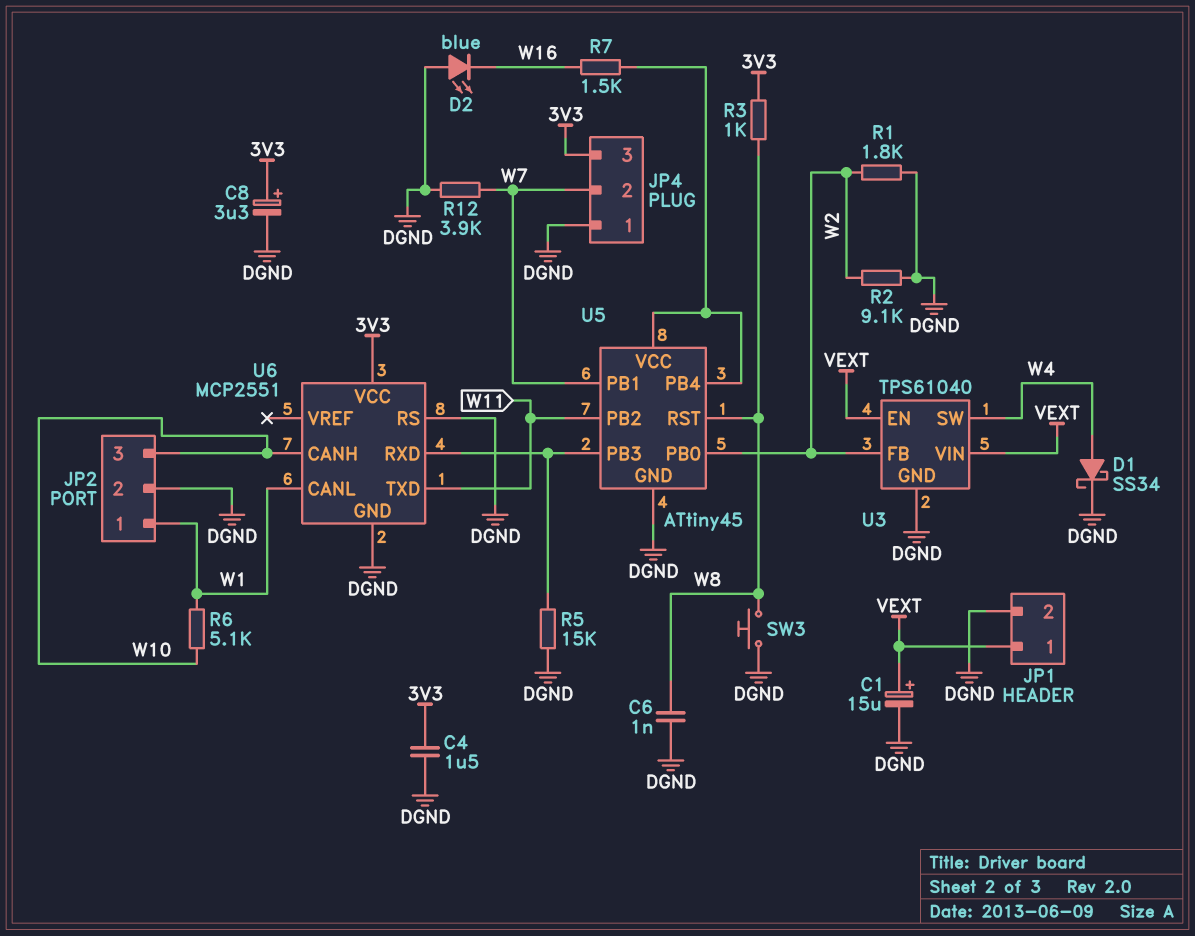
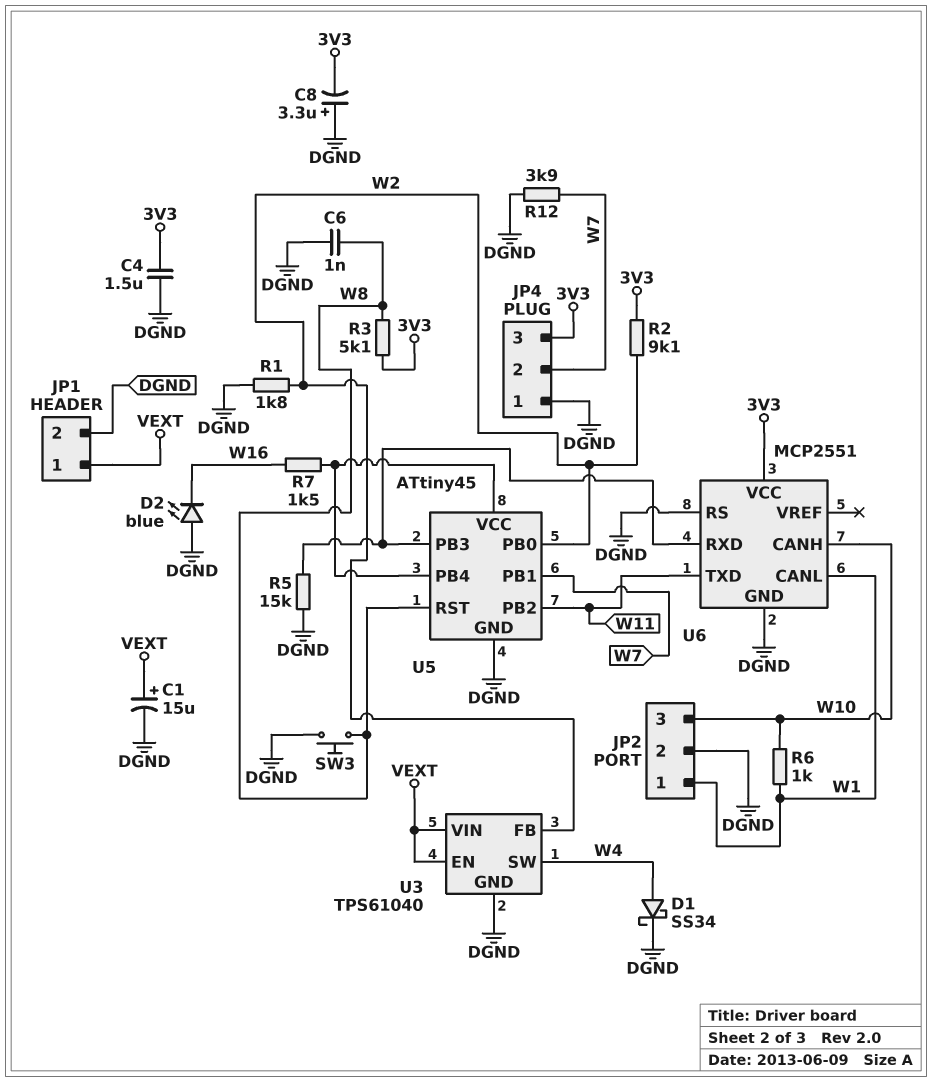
C8: 3.3uF (plus 3V3, minus DGND) -> 3.3uF (plus DGND, minus 3V3)
R2: 9.1k (DGND, W2) -> 9.1k (3V3, W2)
R3: 1k (3V3, W8) -> 5.1k (3V3, W8)
R6: 5.1k (W1, W10) -> 1k (W1, W10)

